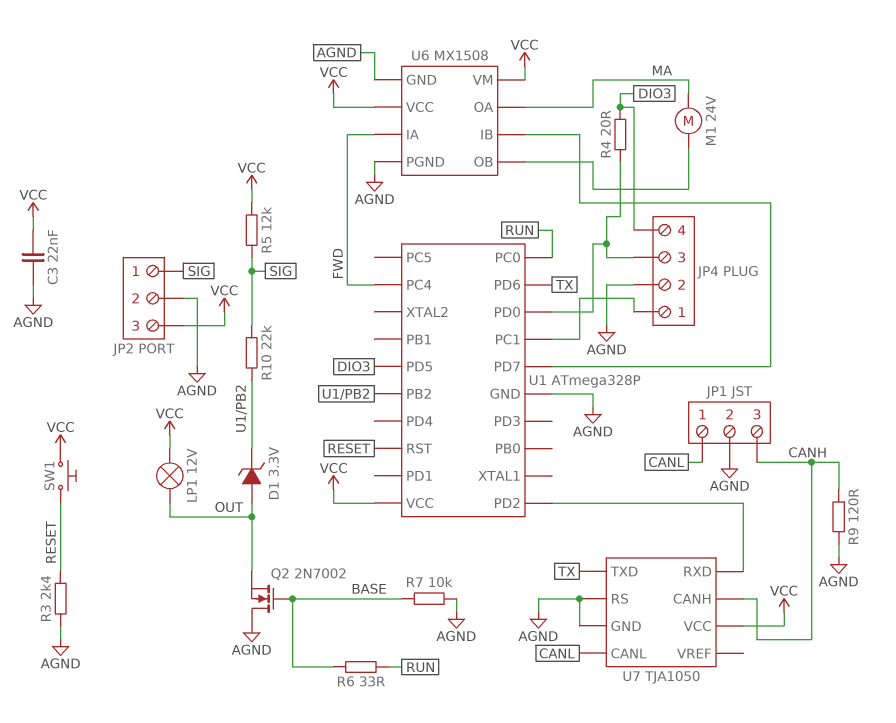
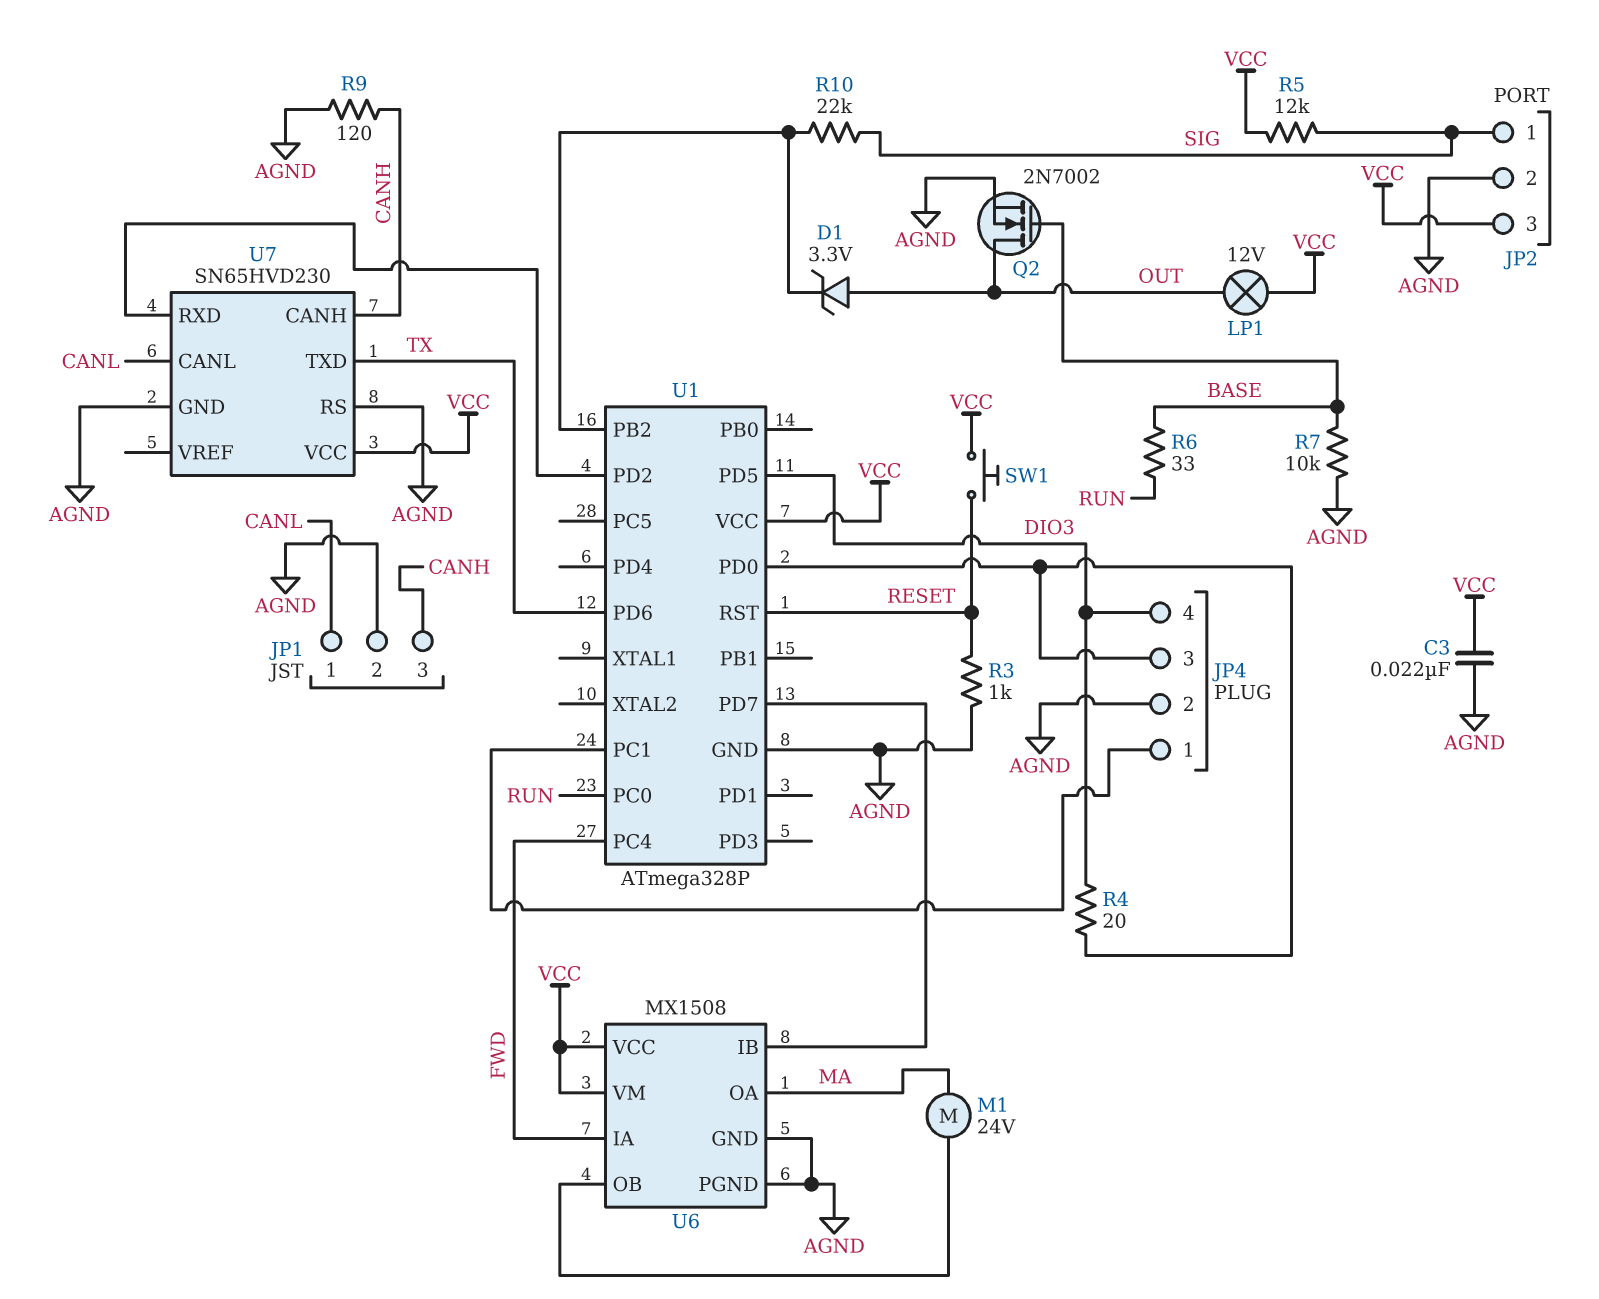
Q2: NMOS 2N7002 (G BASE, D AGND, S OUT) -> NMOS 2N7002 (G BASE, D OUT, S AGND)
R3: 2.4k (AGND, RESET) -> 1k (AGND, RESET)
U7: TJA1050 -> SN65HVD230

